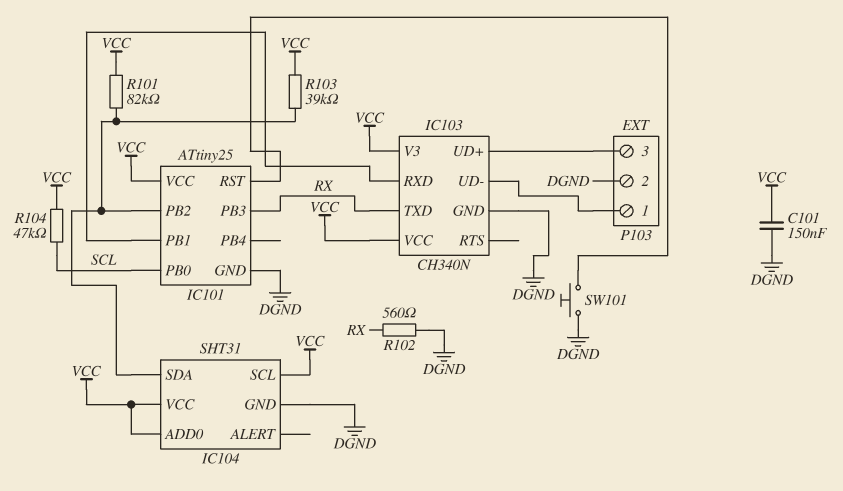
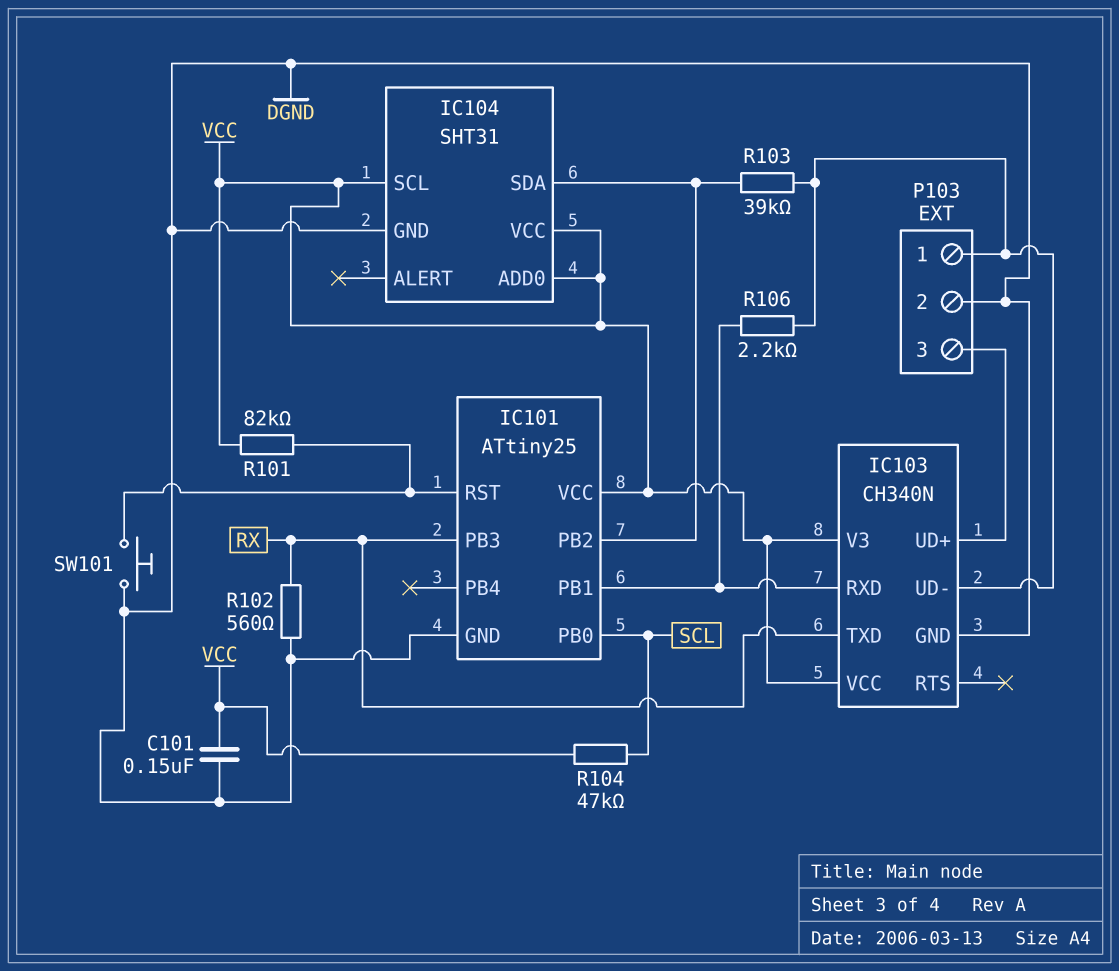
R101: 82k (IC101/PB2, VCC) -> 82k (IC101/RST, VCC)
R103: 39k (IC101/PB2, VCC) -> 39k (IC101/PB2, IC103/UD-)
R106: none -> 2.2k (IC101/PB1, IC103/UD-)

